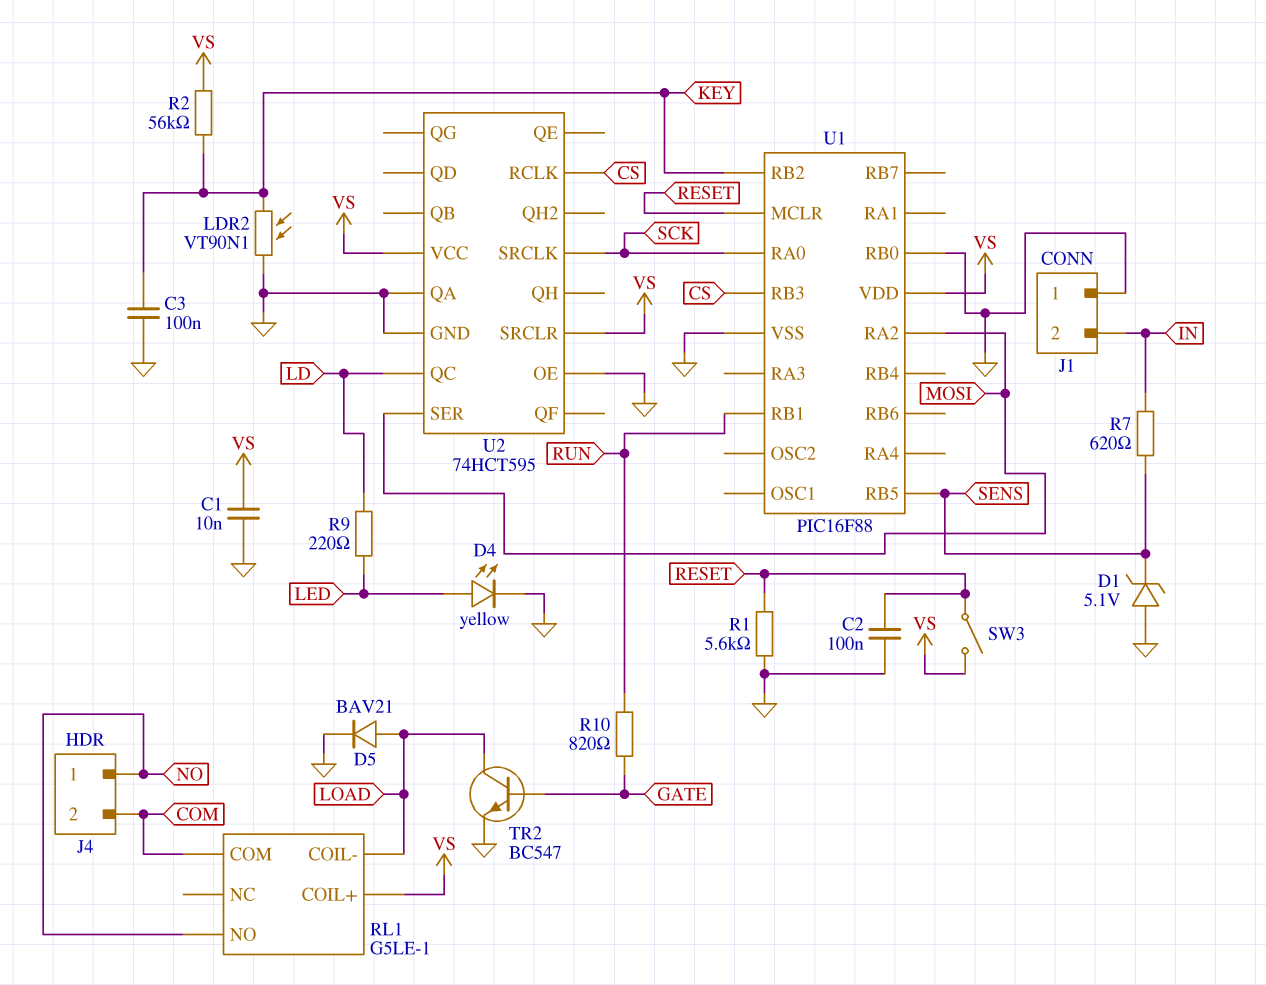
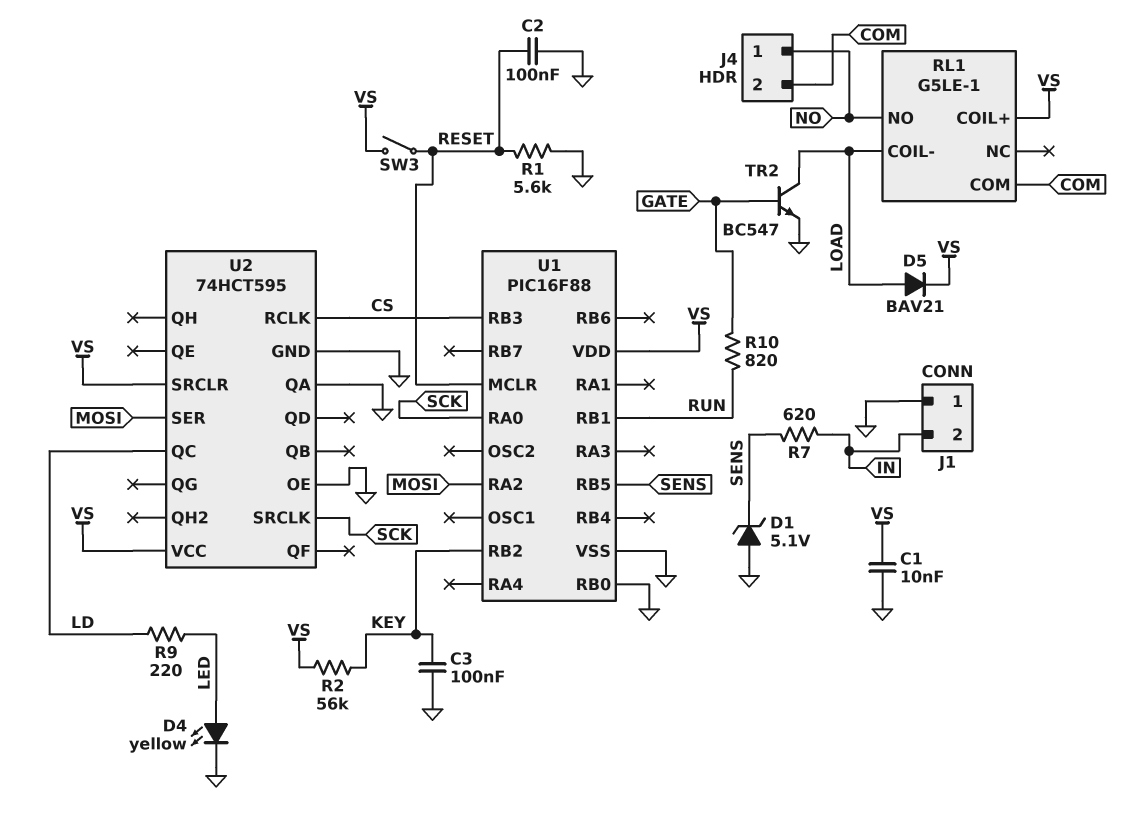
D5: diode BAV21 (A LOAD, K GND) -> diode BAV21 (A LOAD, K VS)
LDR2: VT90N1 (GND, KEY) -> none

